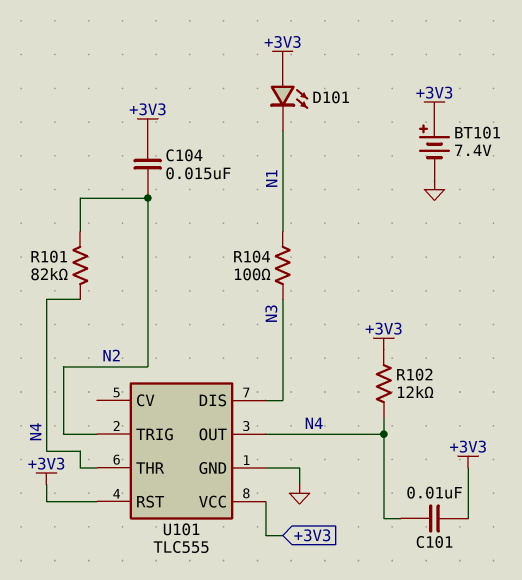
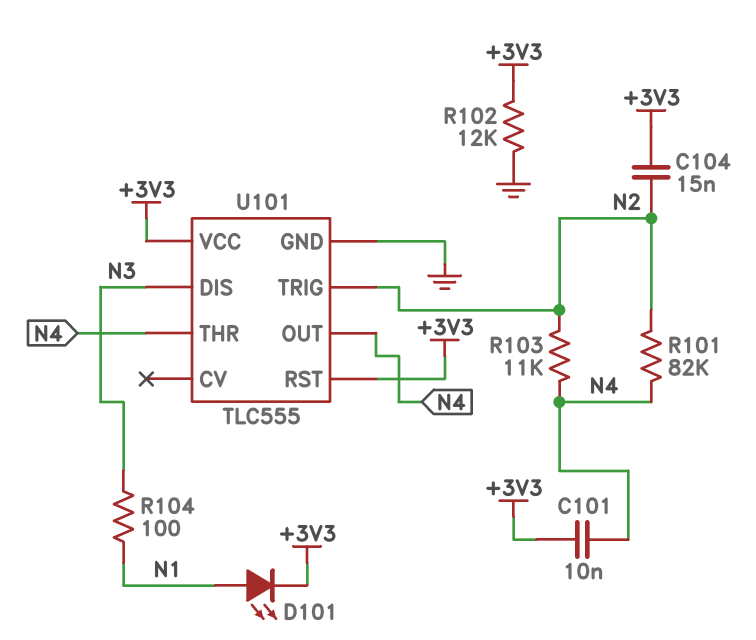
BT101: 7.4V (plus +3V3, minus GND) -> none
D101: LED (A +3V3, K N1) -> LED (A N1, K +3V3)
R102: 12k (+3V3, N4) -> 12k (+3V3, GND)
R103: none -> 11k (N2, N4)

